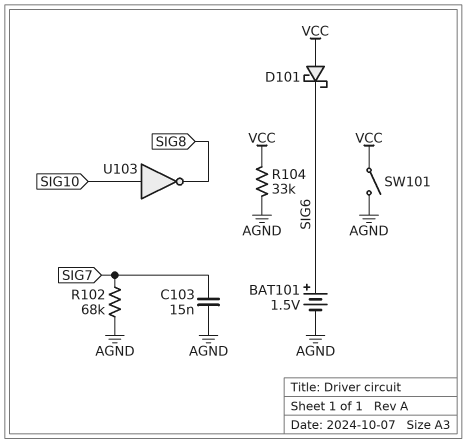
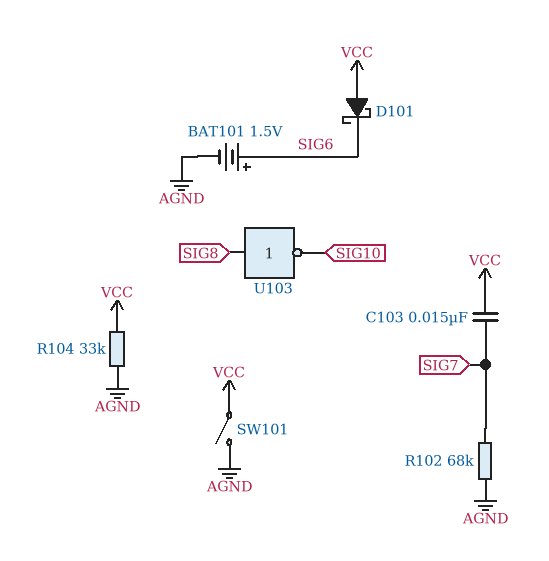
C103: 15nF (AGND, SIG7) -> 15nF (SIG7, VCC)
U103: NOT (in SIG10, out SIG8) -> NOT (in SIG8, out SIG10)

